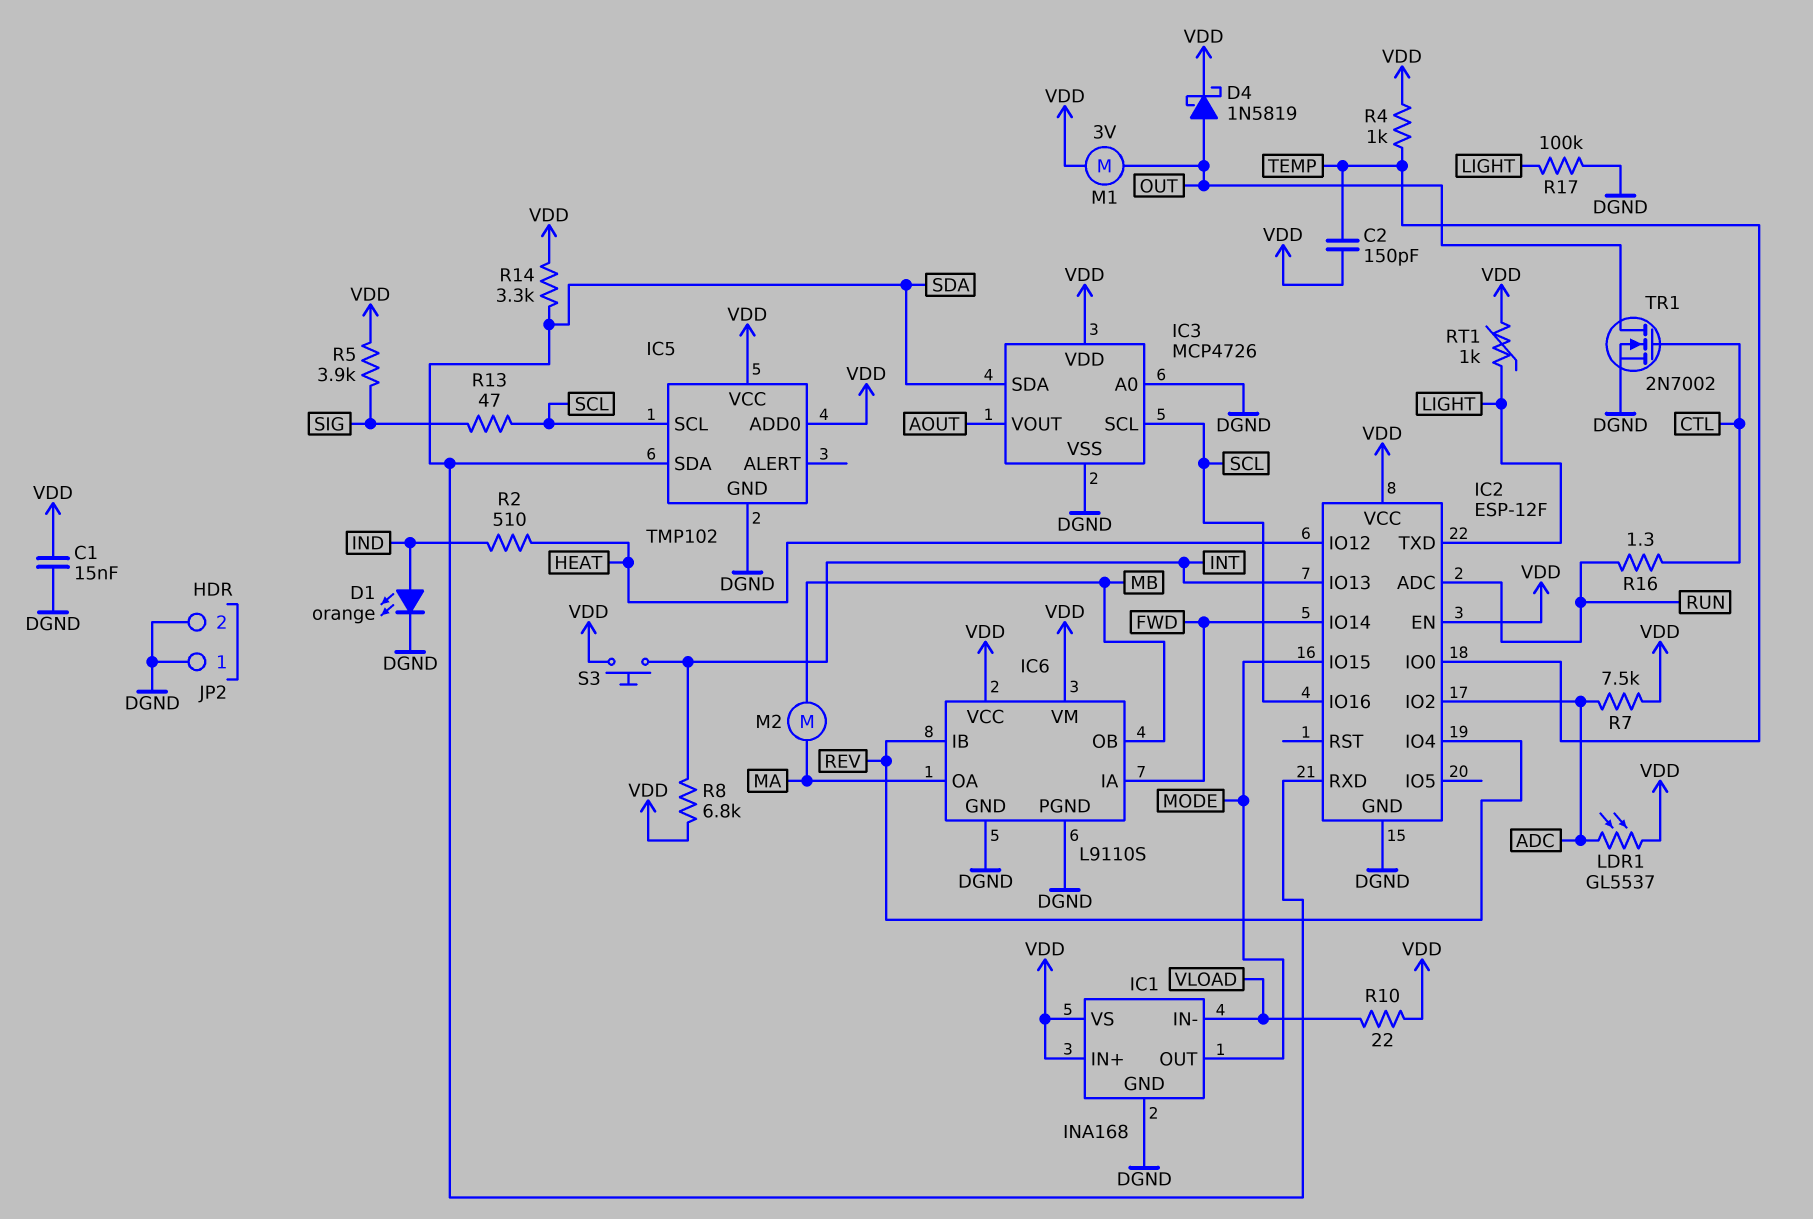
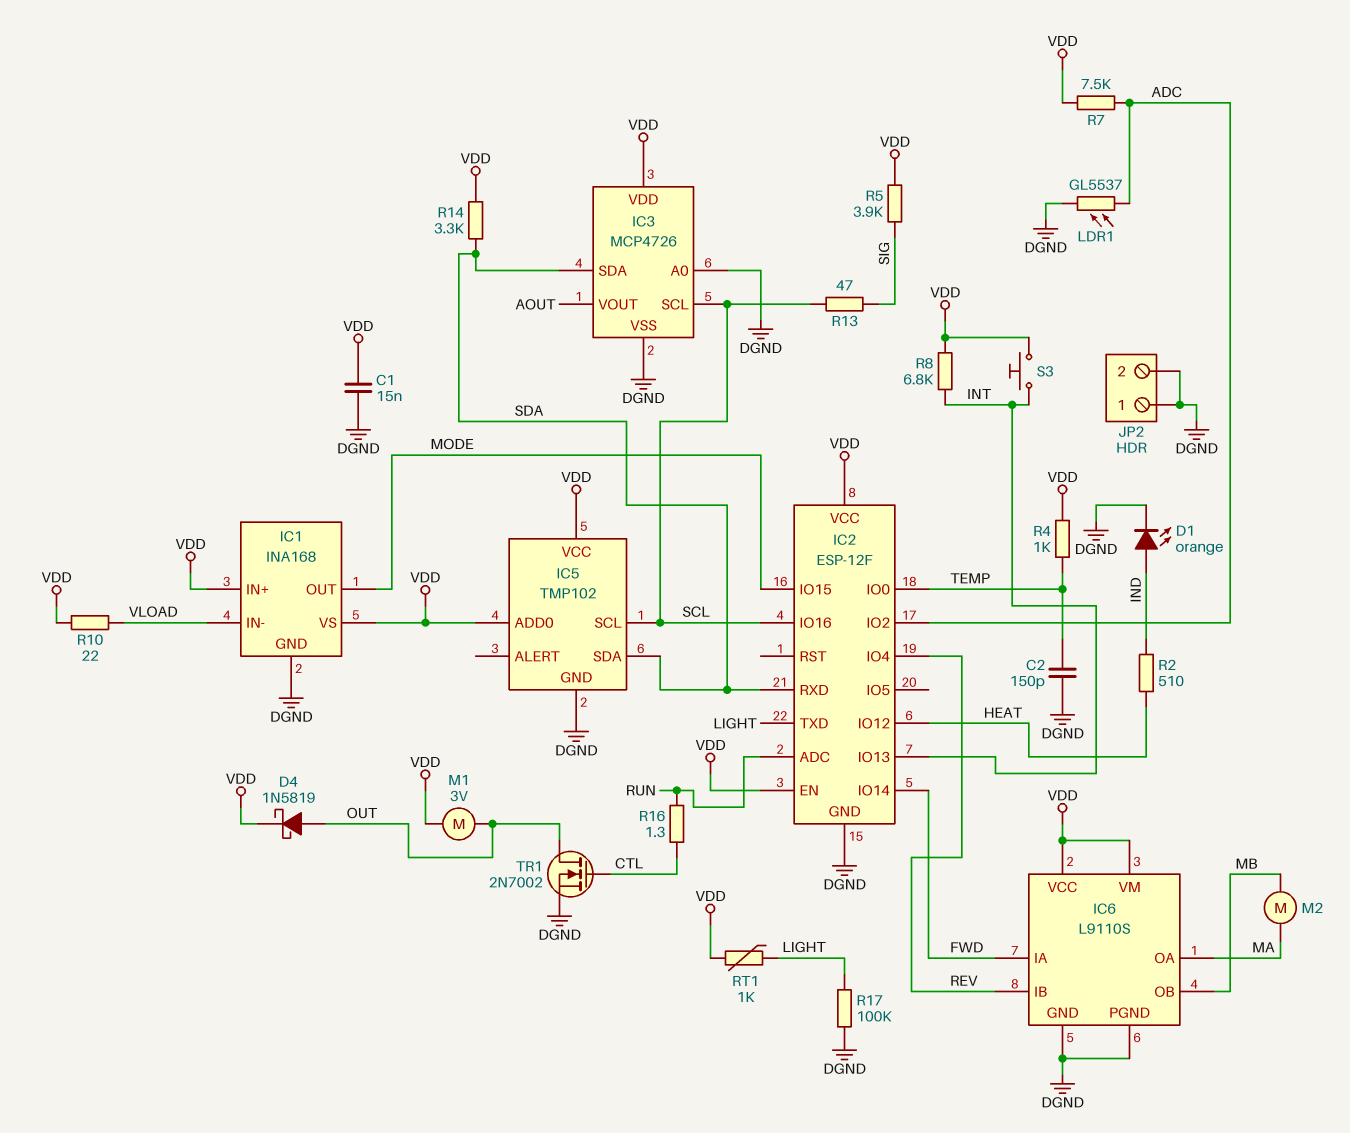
C2: 150pF (TEMP, VDD) -> 150pF (DGND, TEMP)
LDR1: GL5537 (ADC, VDD) -> GL5537 (ADC, DGND)

